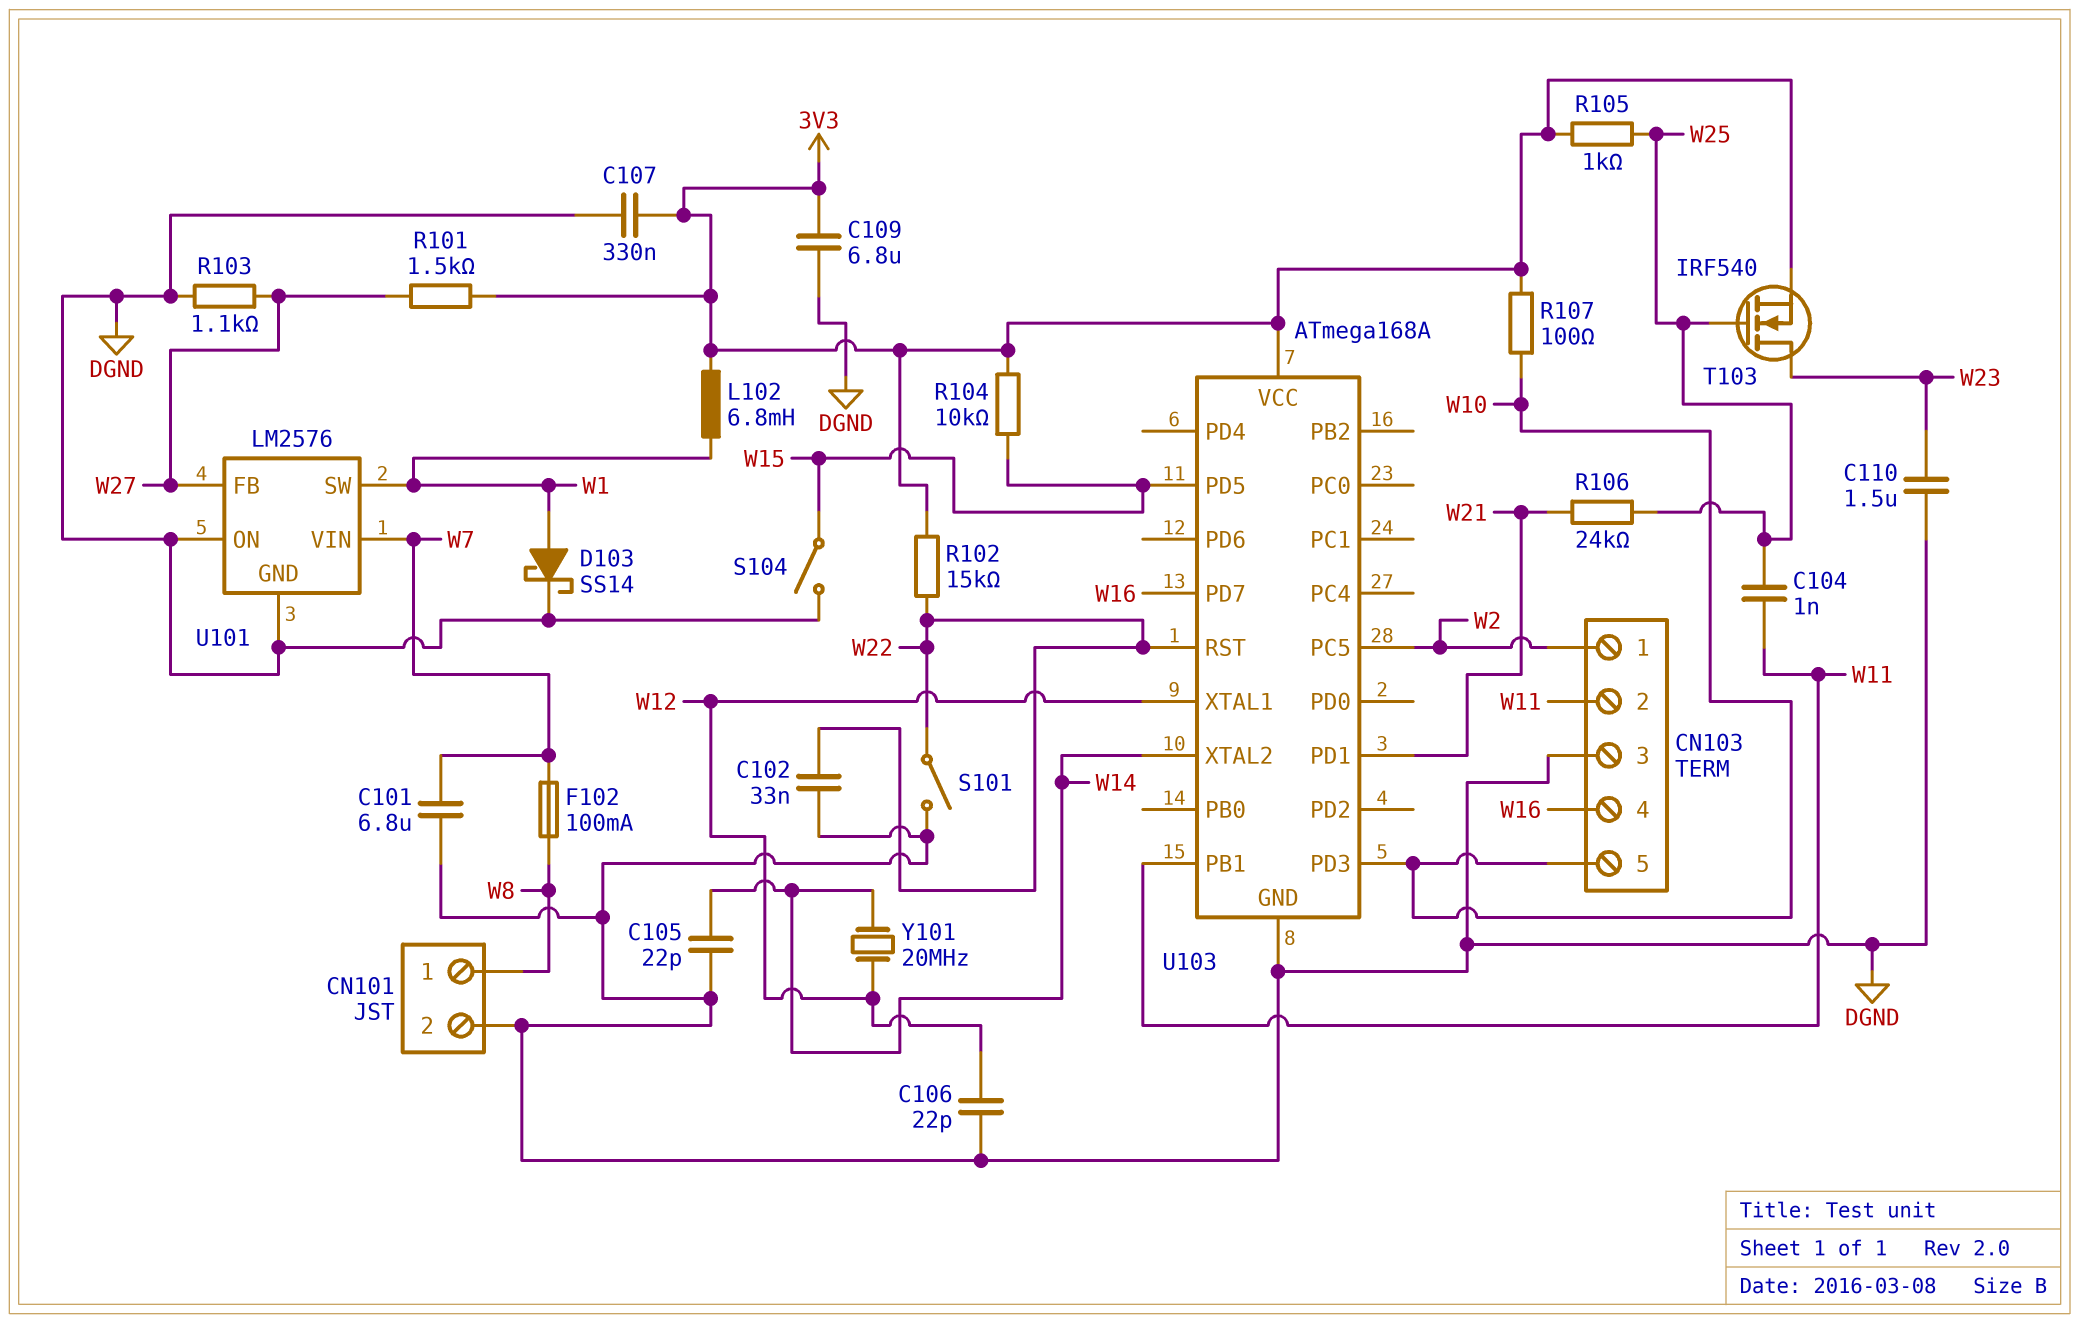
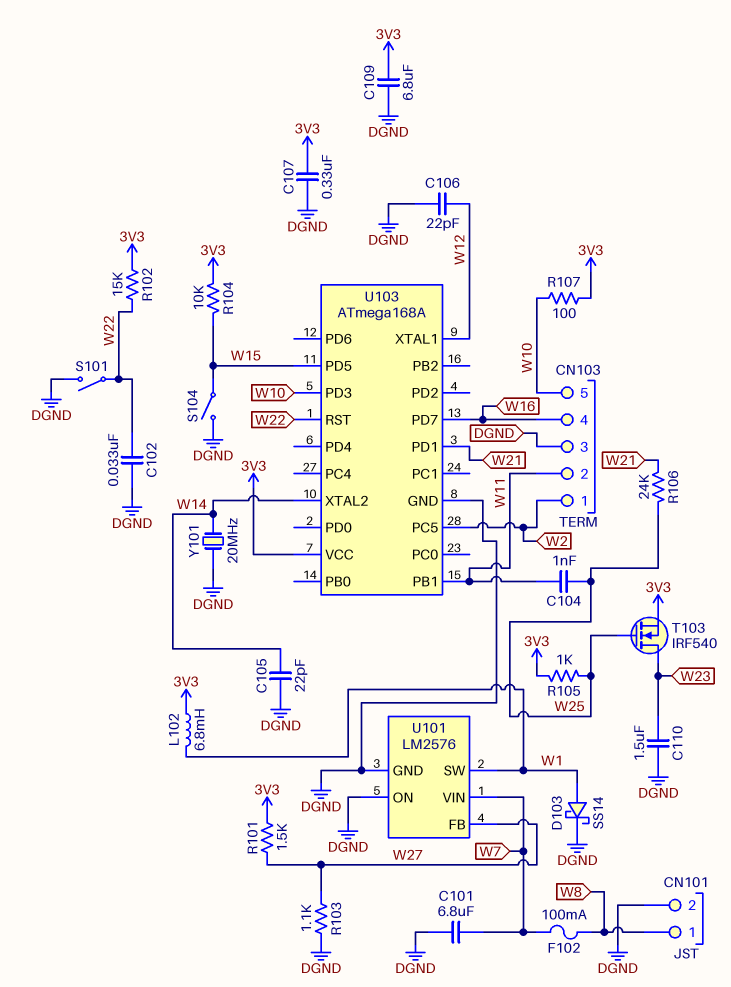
Y101: 20MHz (W12, W14) -> 20MHz (DGND, W14)

